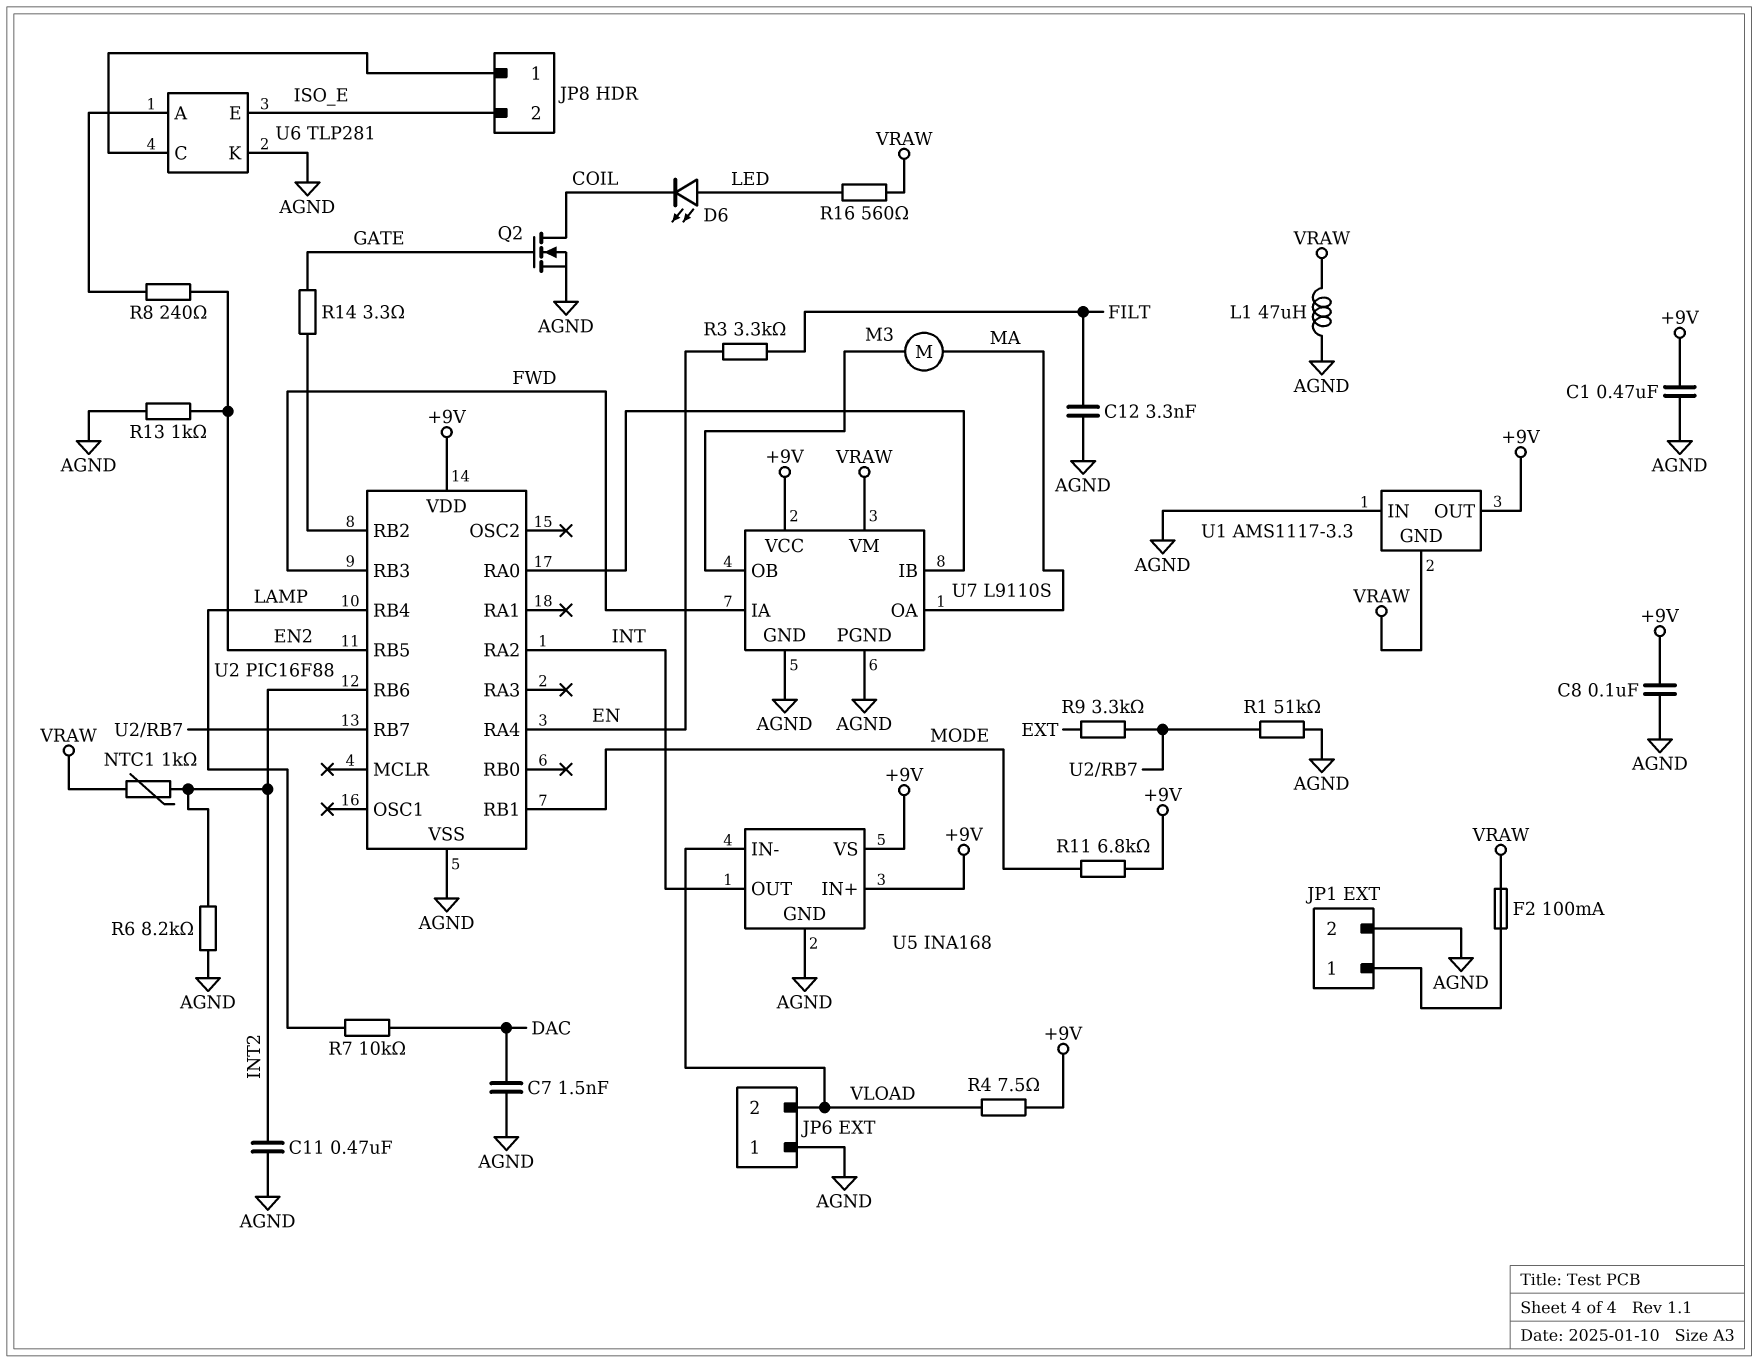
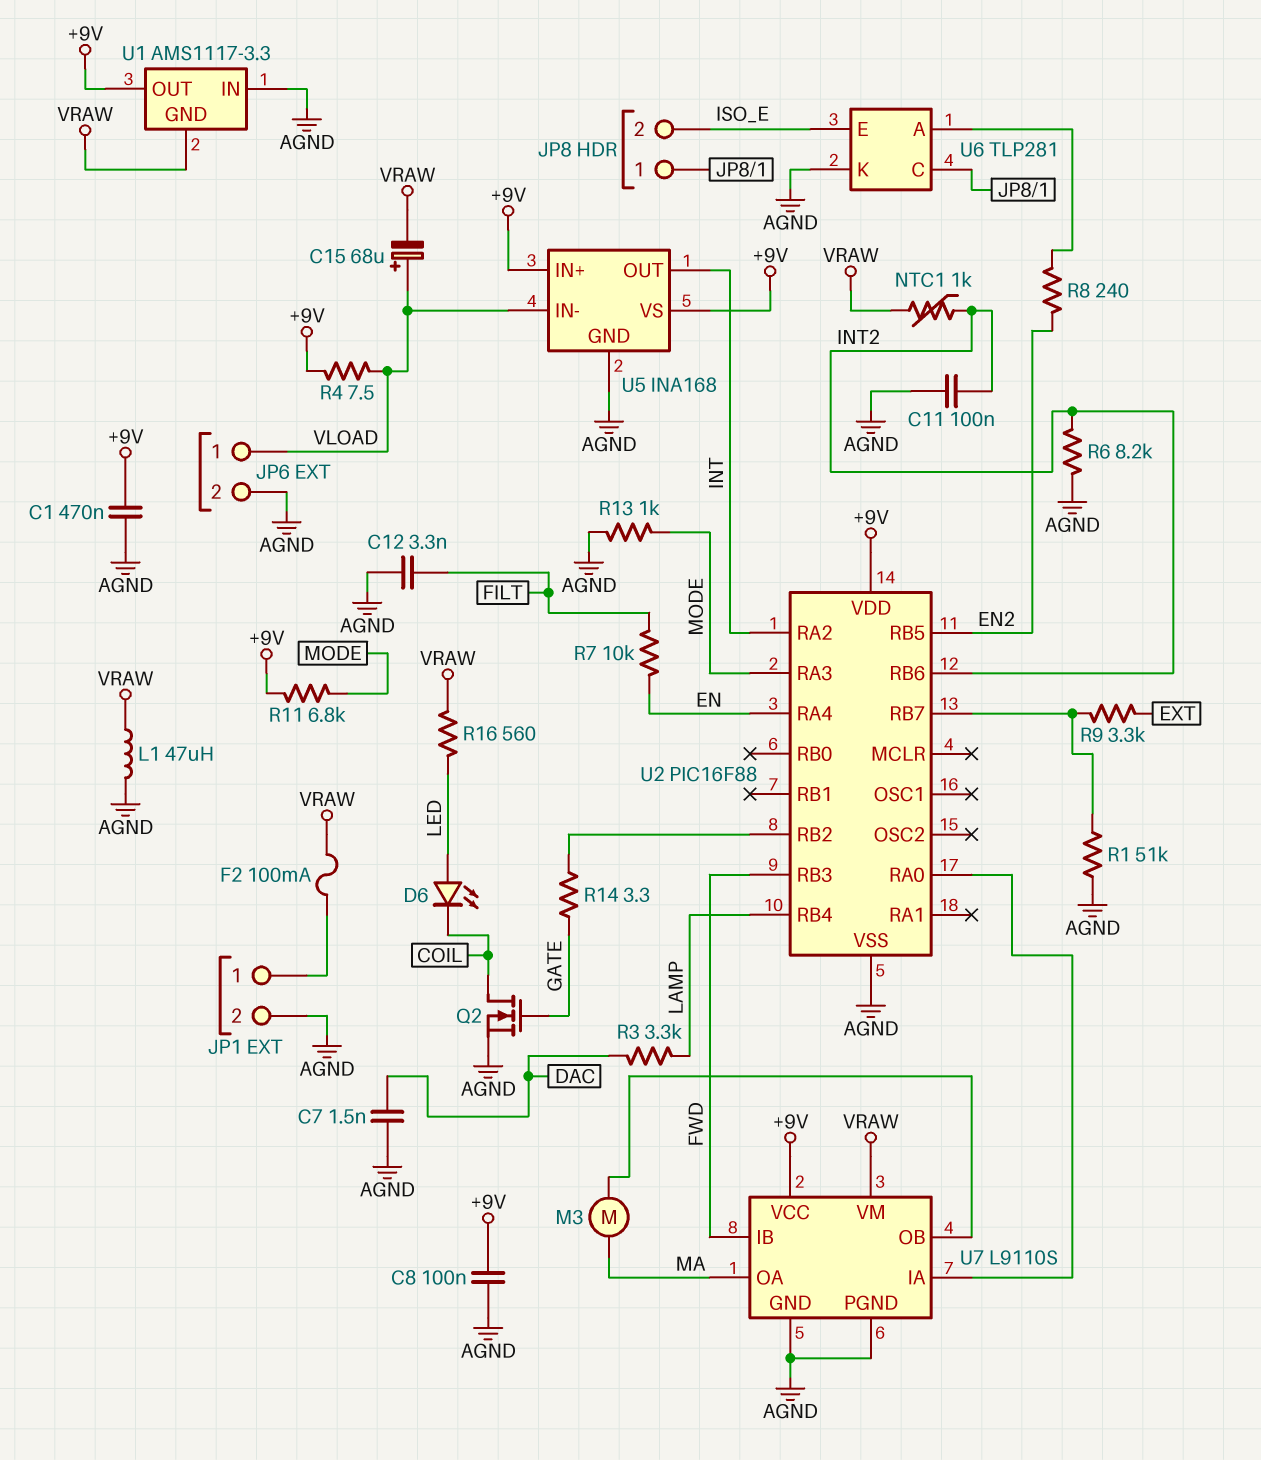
C11: 470nF (AGND, INT2) -> 100nF (AGND, INT2)
C15: none -> 68uF (plus VLOAD, minus VRAW)
JP6 pin 1: AGND -> VLOAD
JP6 pin 2: VLOAD -> AGND
R3: 3.3k (EN, FILT) -> 3.3k (DAC, LAMP)
R7: 10k (DAC, LAMP) -> 10k (EN, FILT)
R13: 1k (AGND, EN2) -> 1k (AGND, MODE)
U2 pin RA3: none -> MODE
U2 pin RB1: MODE -> none
U7 pin IA: FWD -> U2/RA0
U7 pin IB: U2/RA0 -> FWD

